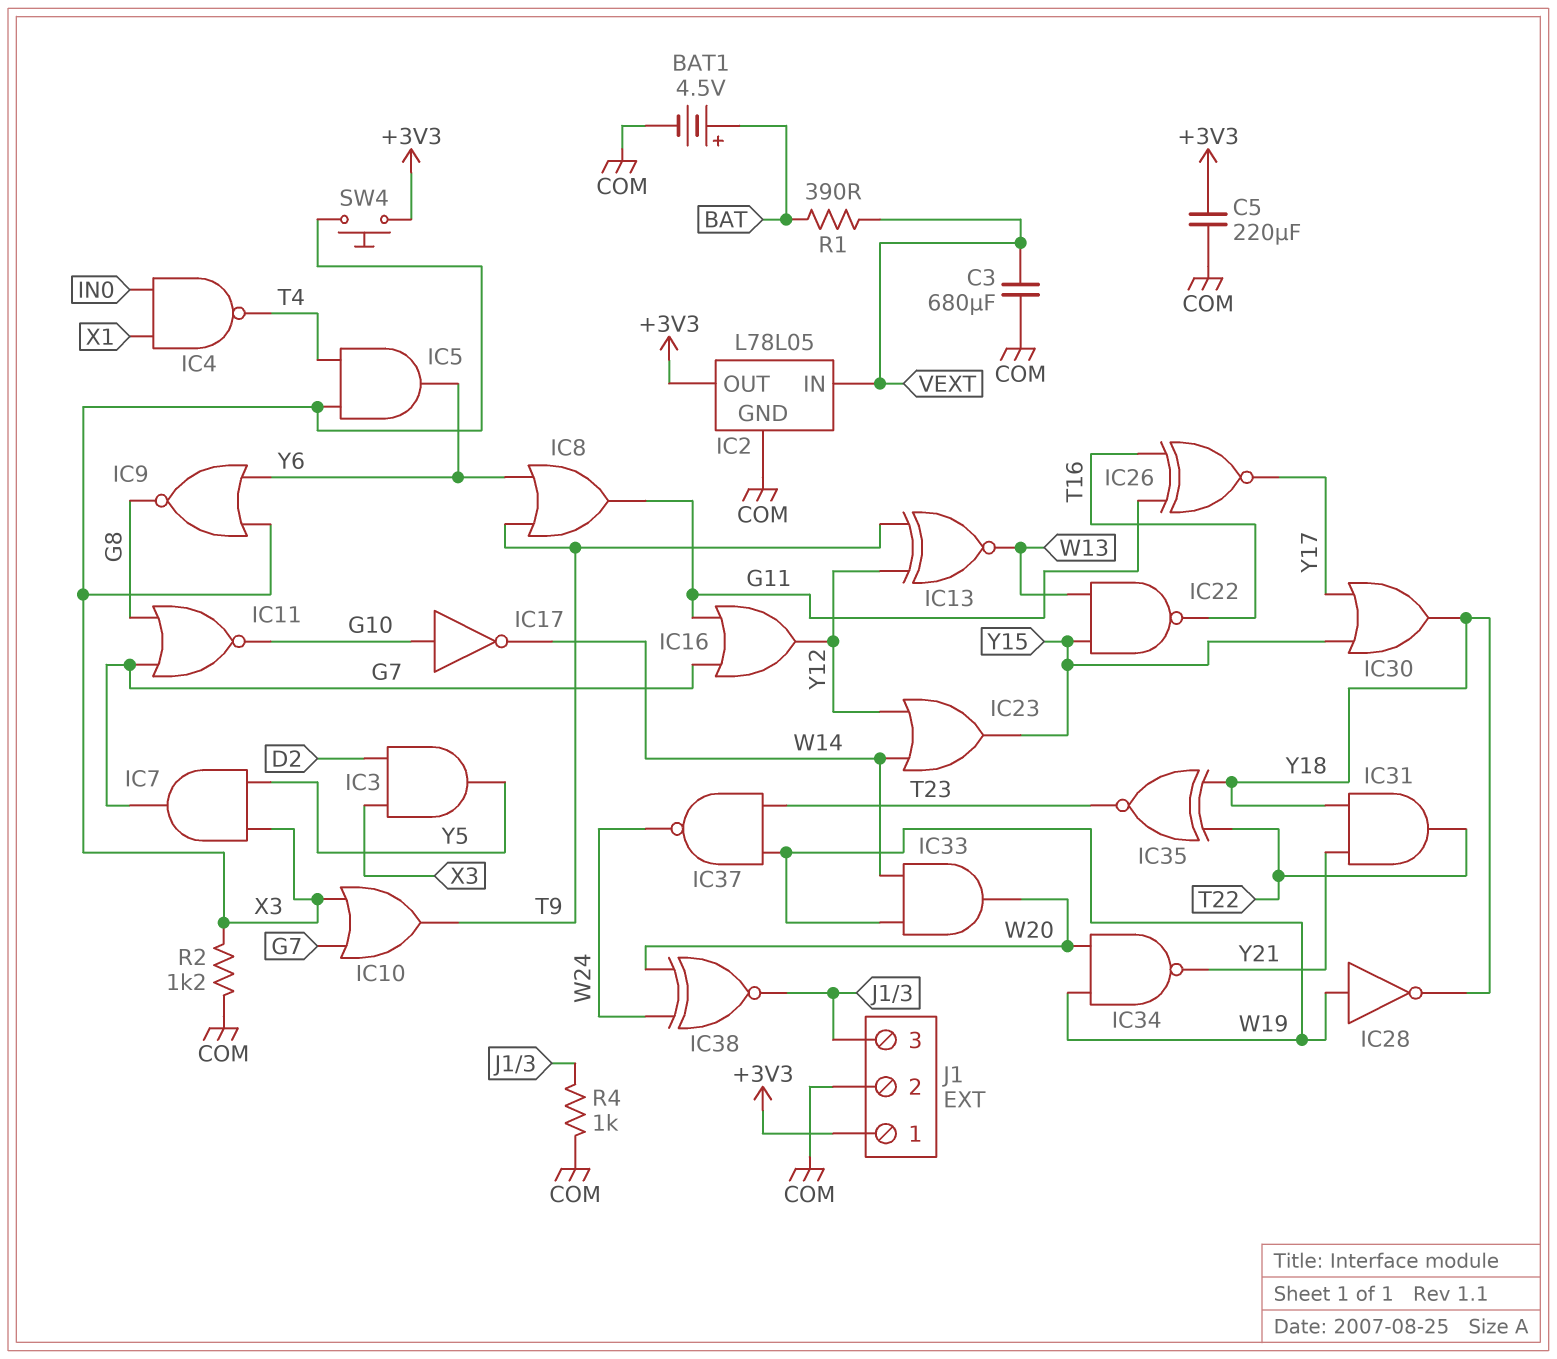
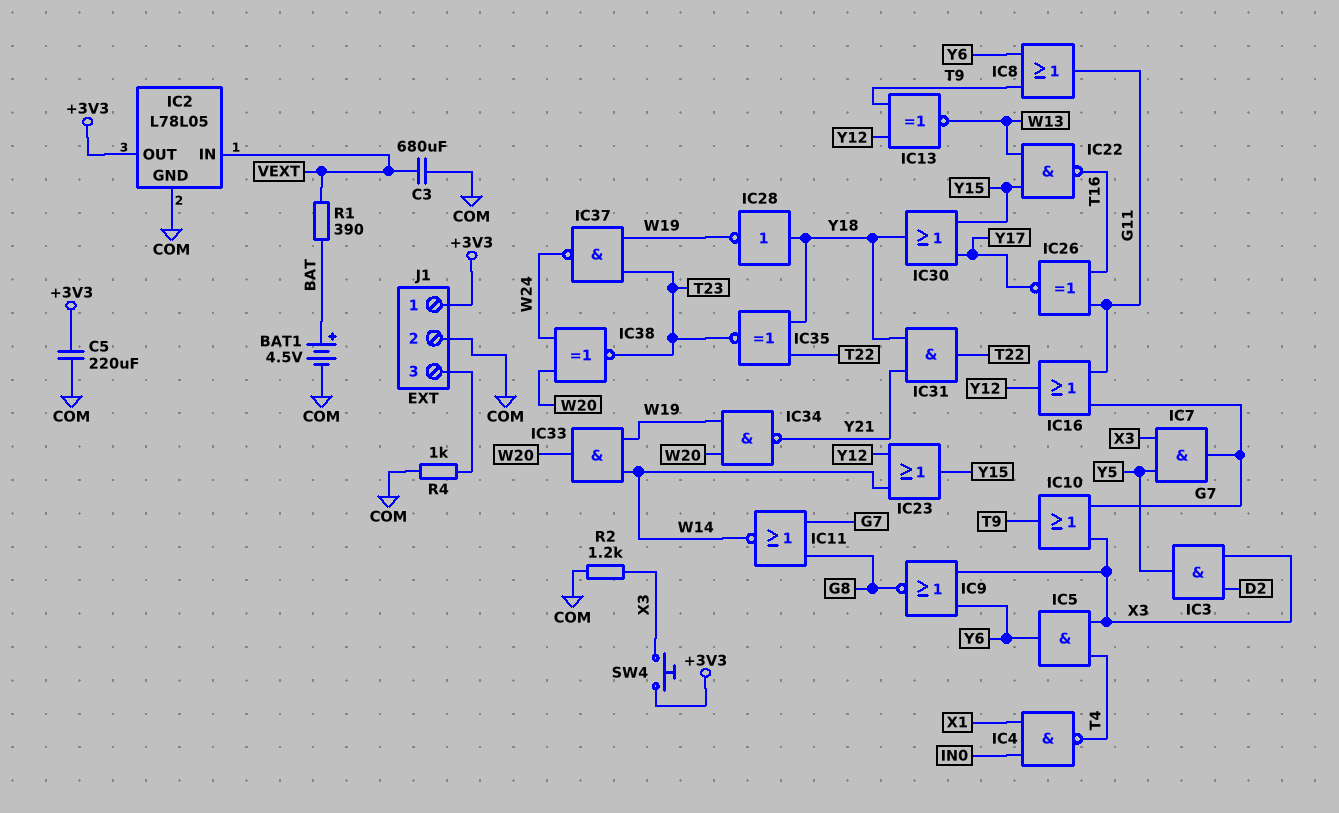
IC11: NOR (in G7, in G8, out G10) -> NOR (in G7, in G8, out W14)
IC17: NOT (in G10, out W14) -> none
IC28: NOT (in W19, out Y18) -> NOT (in Y18, out W19)
IC38: XNOR (in W20, in W24, out J1/3) -> XNOR (in W20, in W24, out T23)

